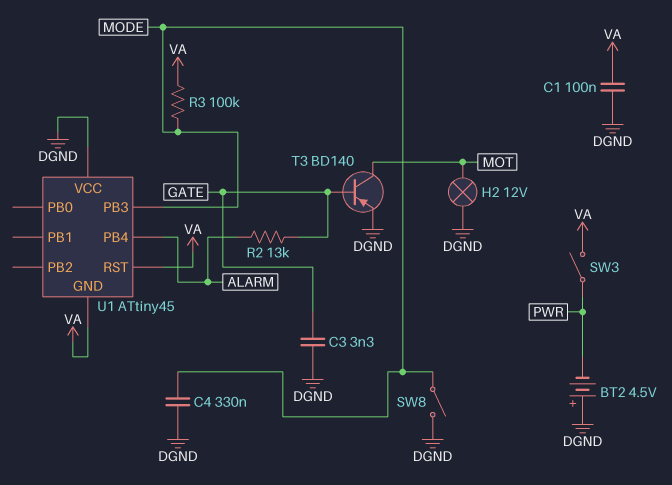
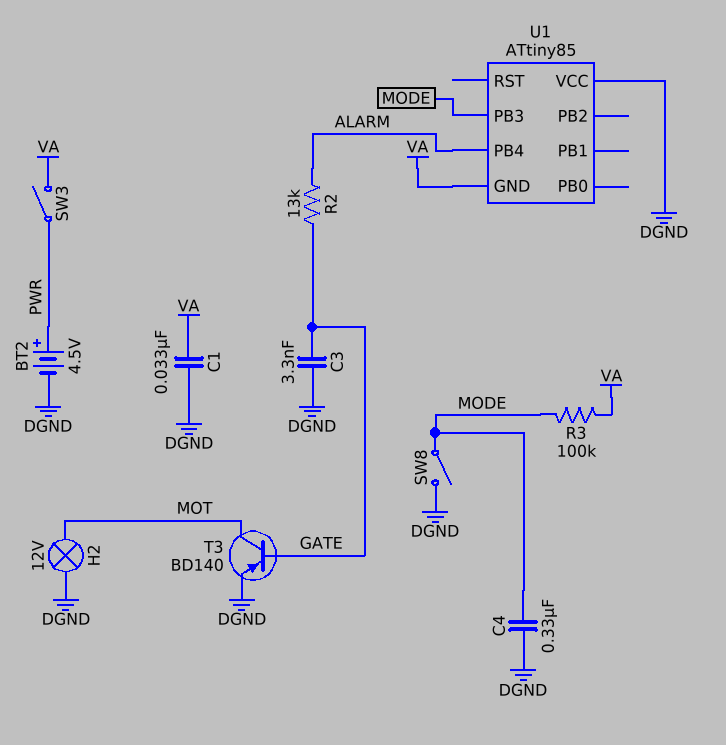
BT2: 4.5V (plus DGND, minus PWR) -> 4.5V (plus PWR, minus DGND)
C1: 100nF (DGND, VA) -> 33nF (DGND, VA)
U1: ATtiny45 -> ATtiny85
U1 pin RST: VA -> none

